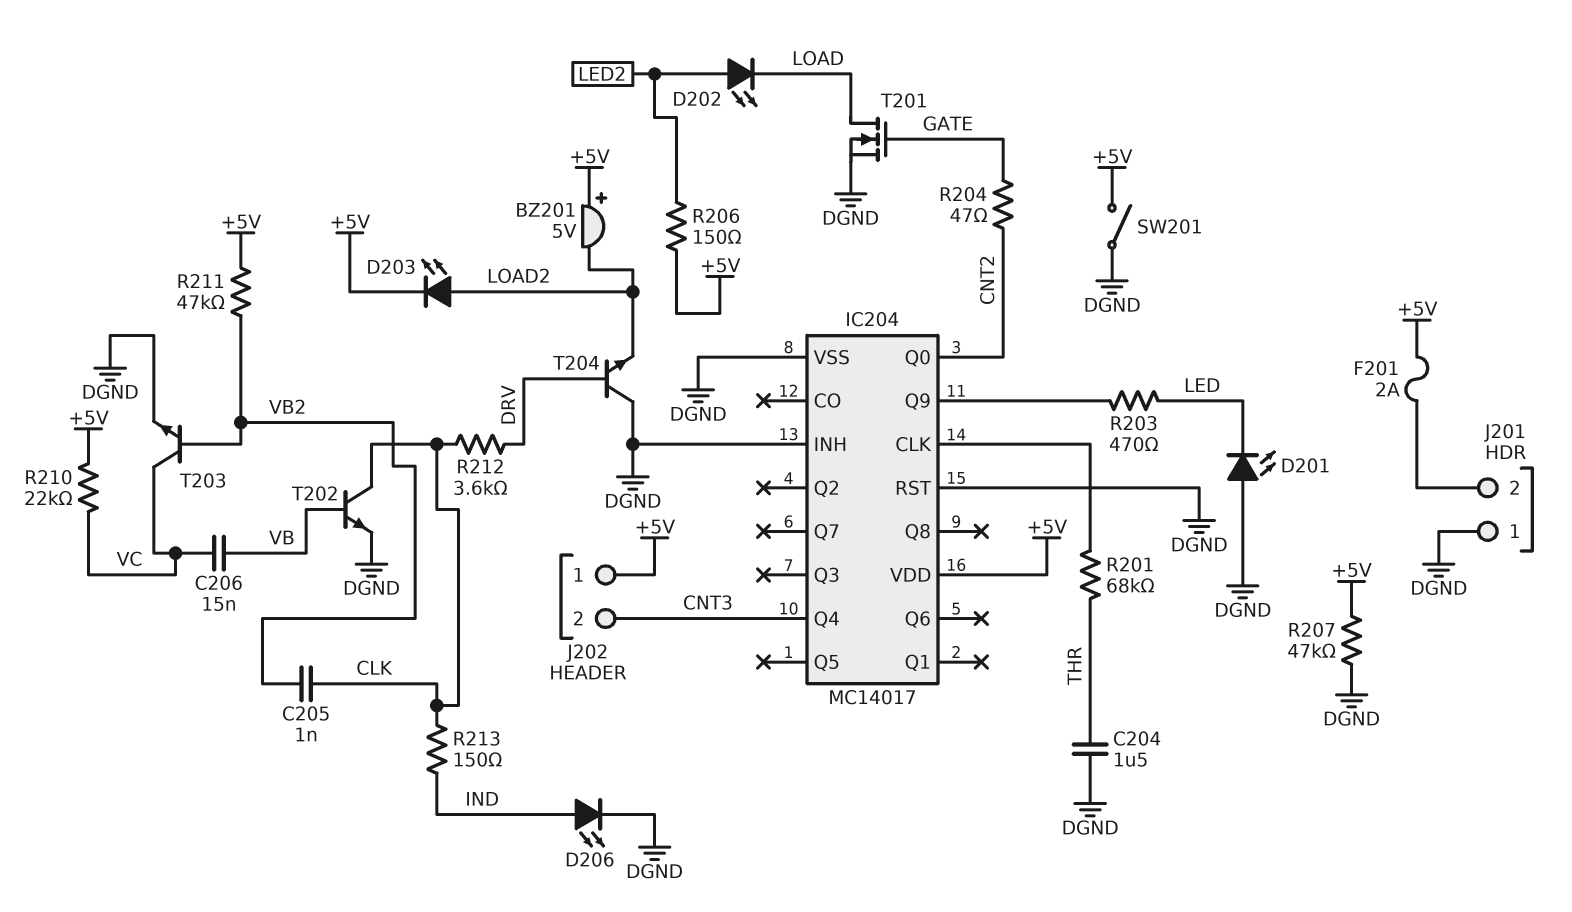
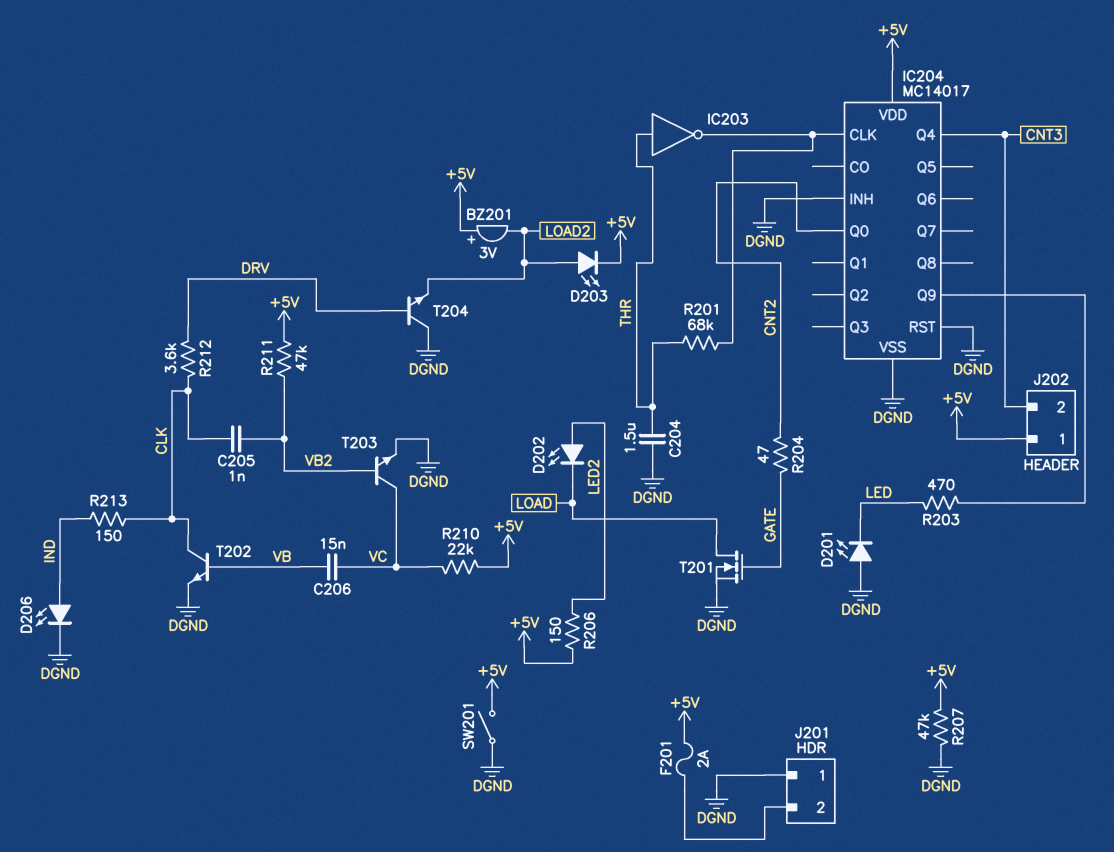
BZ201: buzzer 5V (plus +5V, minus LOAD2) -> buzzer 3V (plus +5V, minus LOAD2)
IC203: none -> NOT (in THR, out IC204/CLK)

